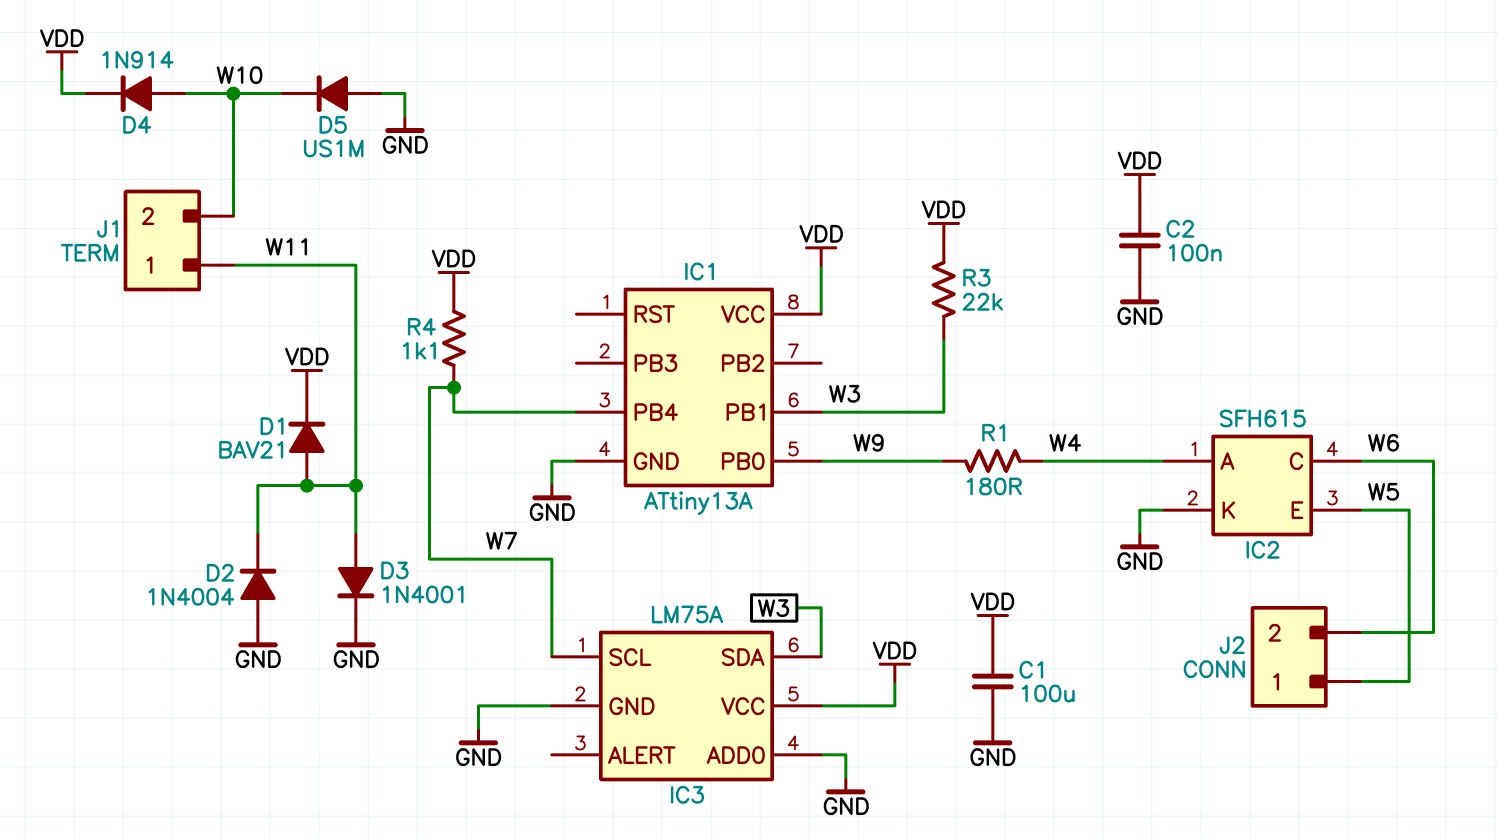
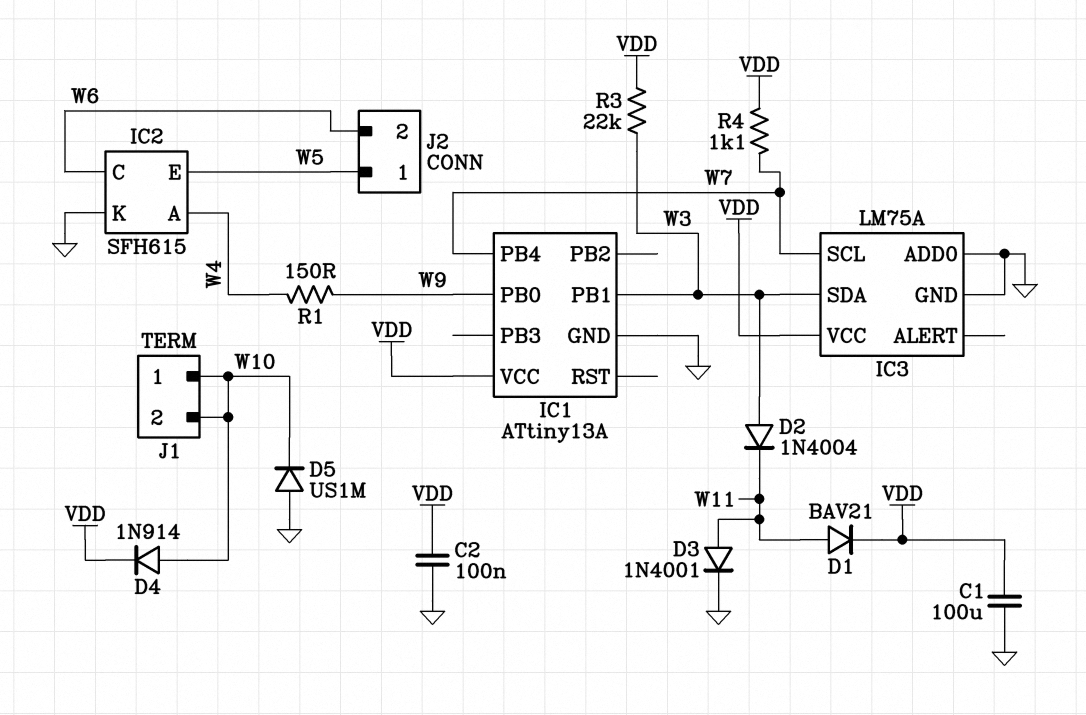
D2: diode 1N4004 (A GND, K W11) -> diode 1N4004 (A W3, K W11)
J1 pin 1: W11 -> W10
R1: 180 (W4, W9) -> 150 (W4, W9)

